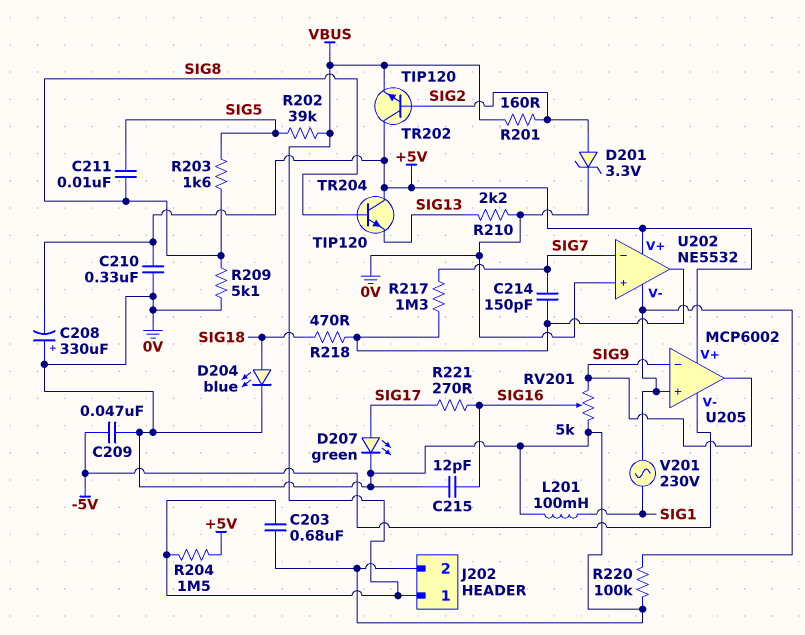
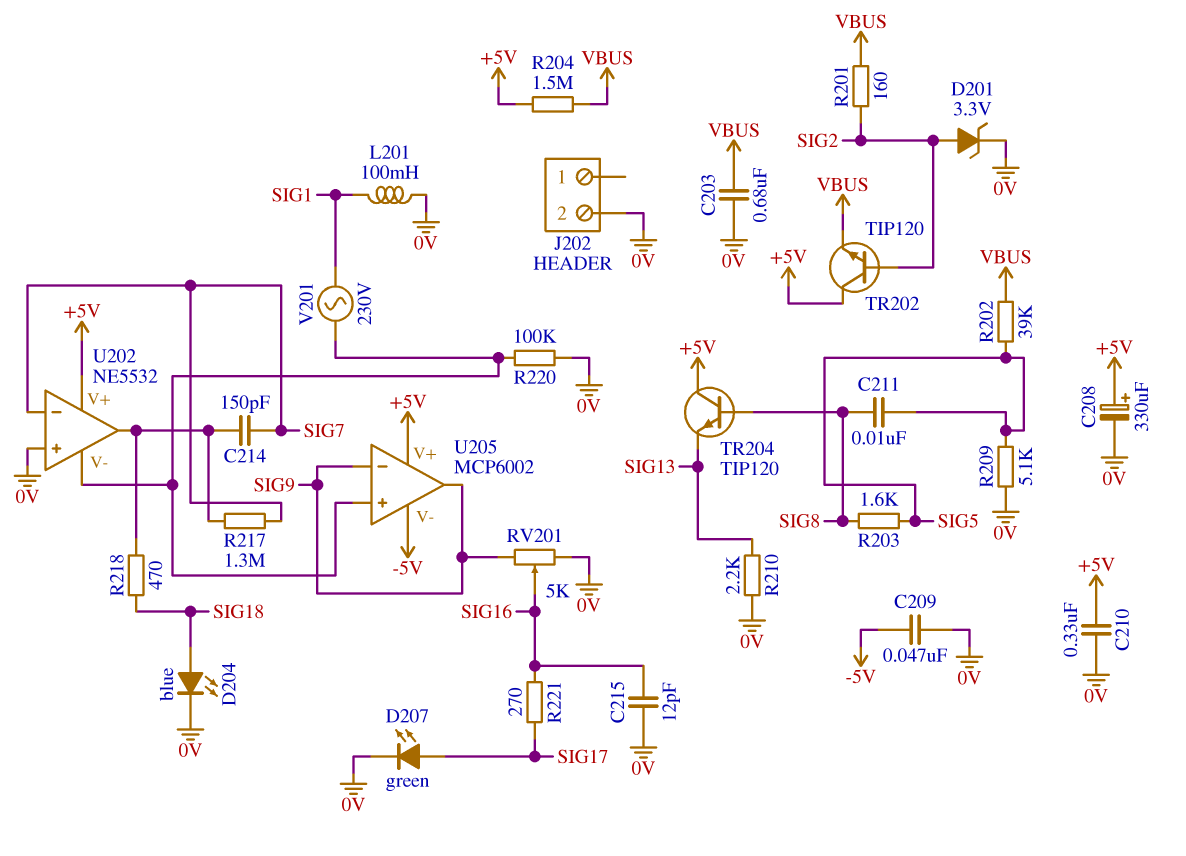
C208: 330uF (plus 0V, minus +5V) -> 330uF (plus +5V, minus 0V)
J202 pin 1: VBUS -> none
R209: 5.1k (0V, SIG8) -> 5.1k (0V, SIG5)

